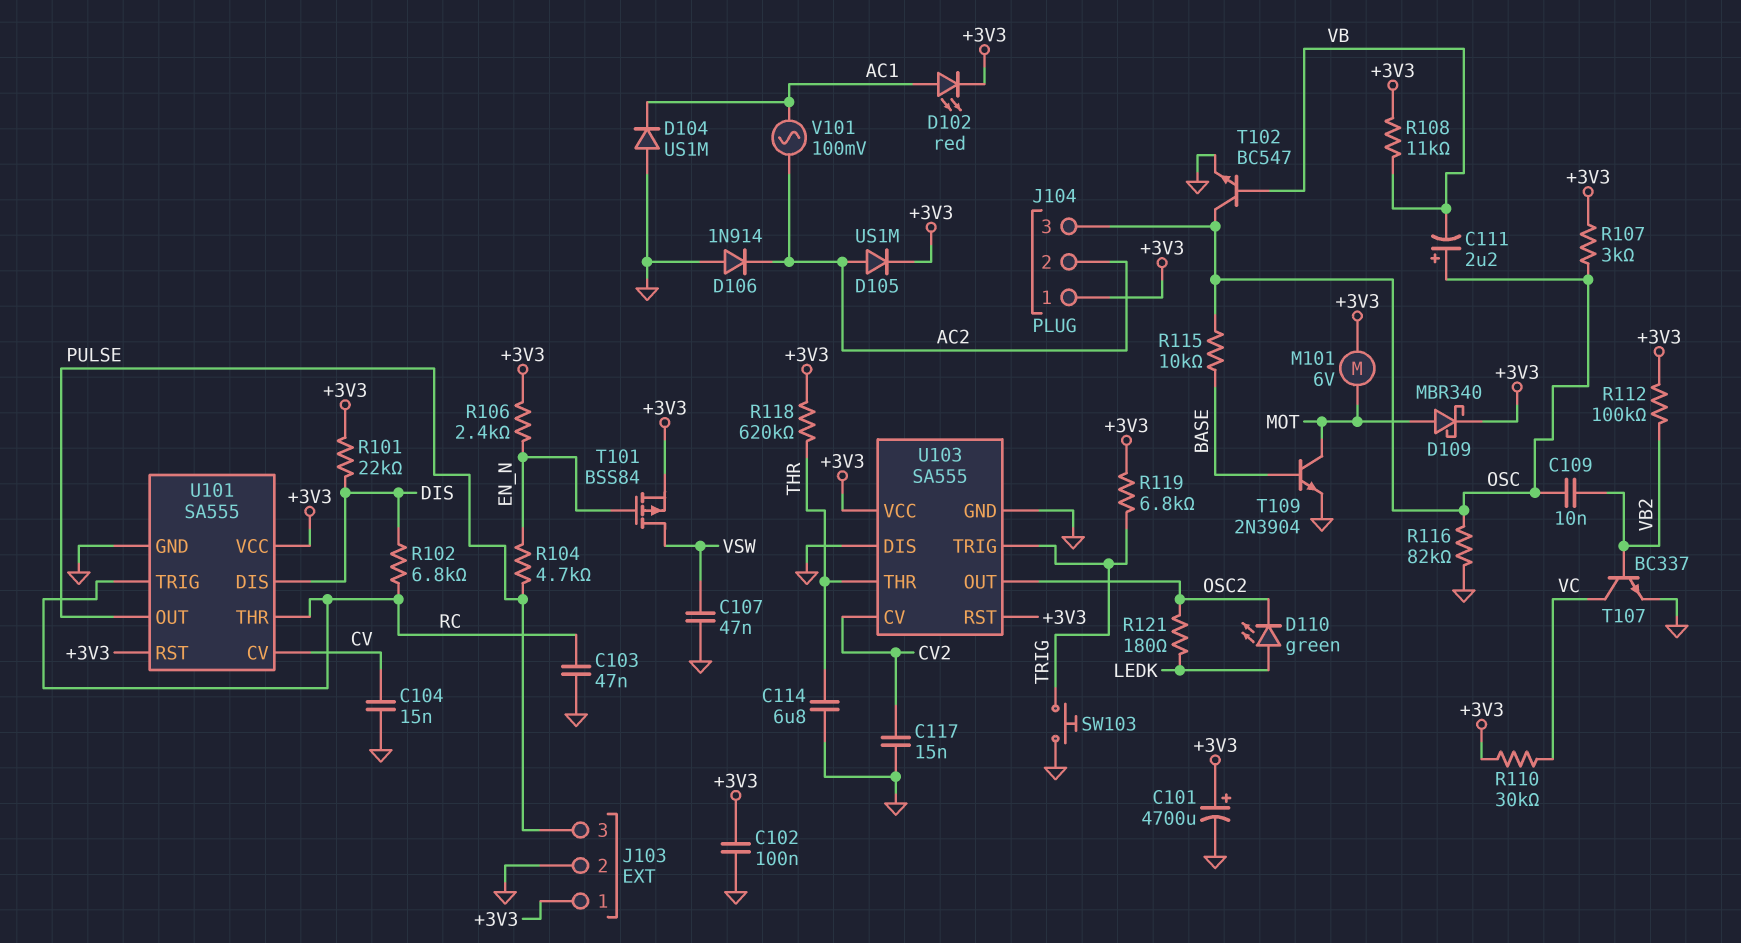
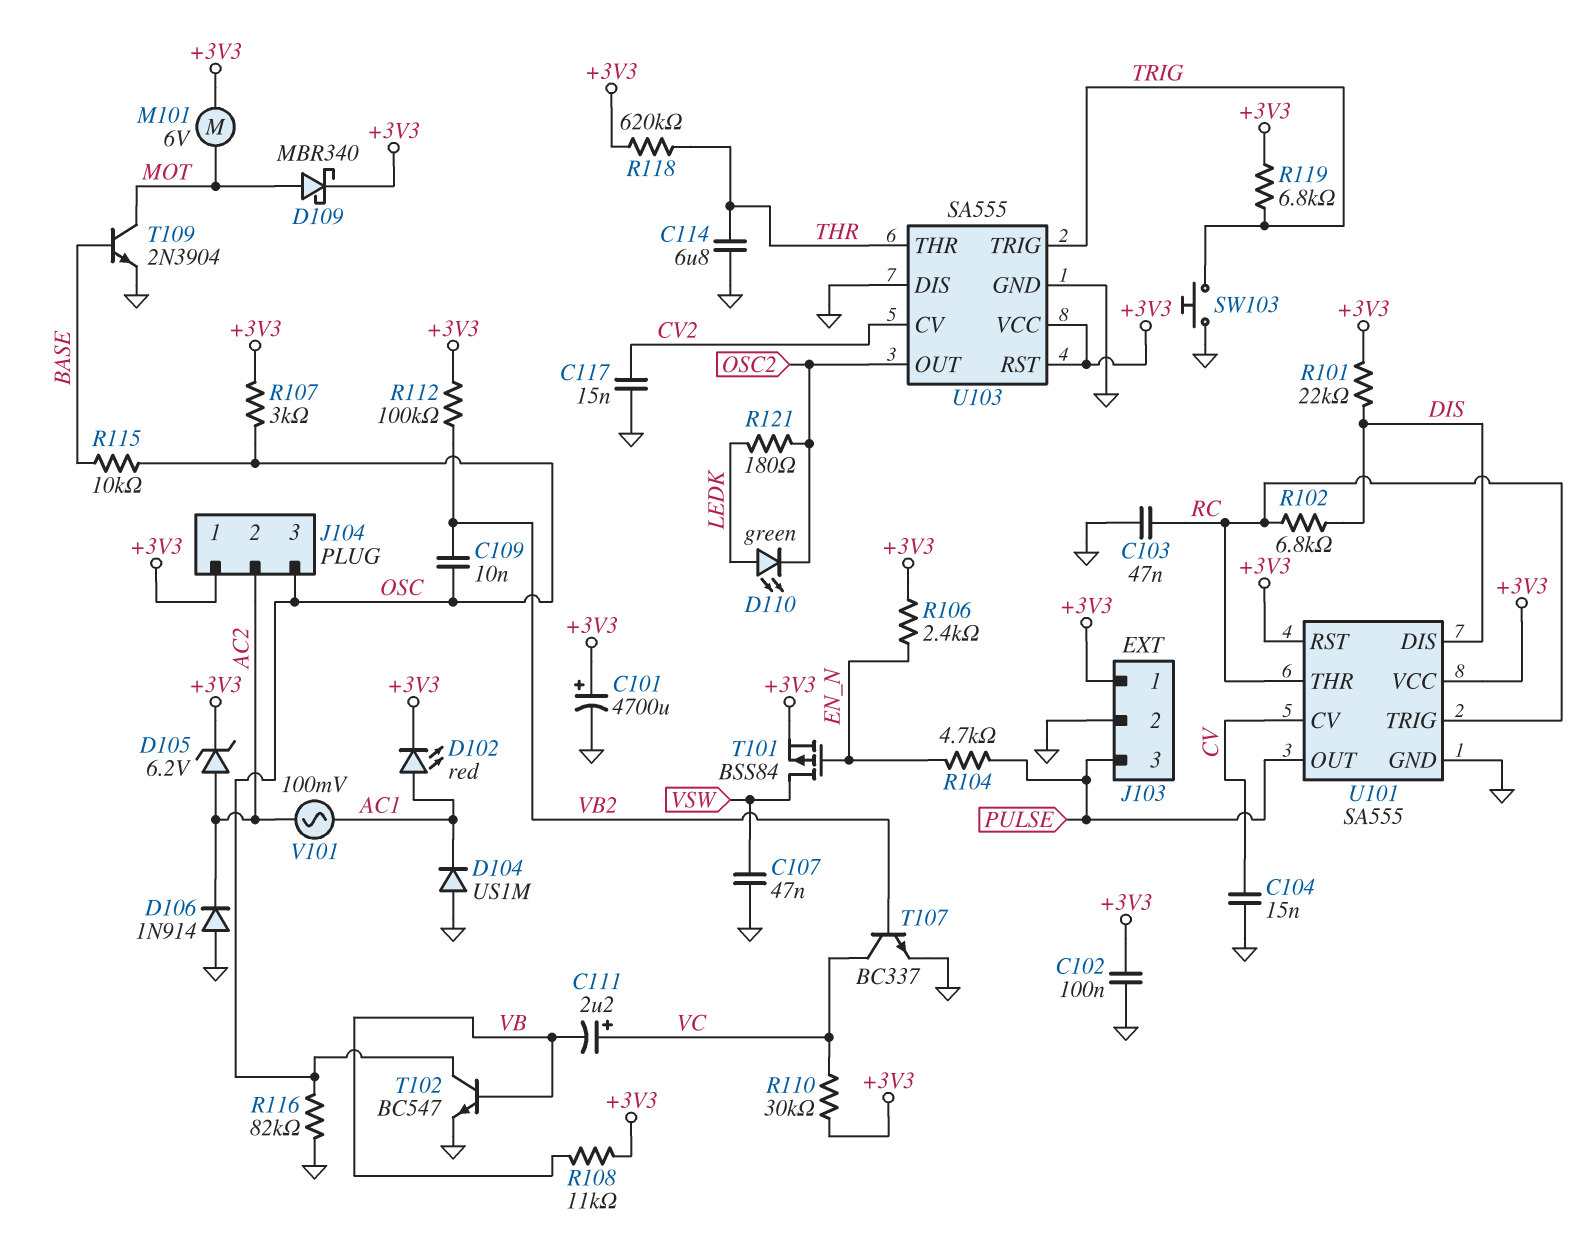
C111: 2.2uF (plus OSC, minus VB) -> 2.2uF (plus VC, minus VB)
D105: diode US1M (A AC2, K +3V3) -> zener 6.2V (A AC2, K +3V3)

